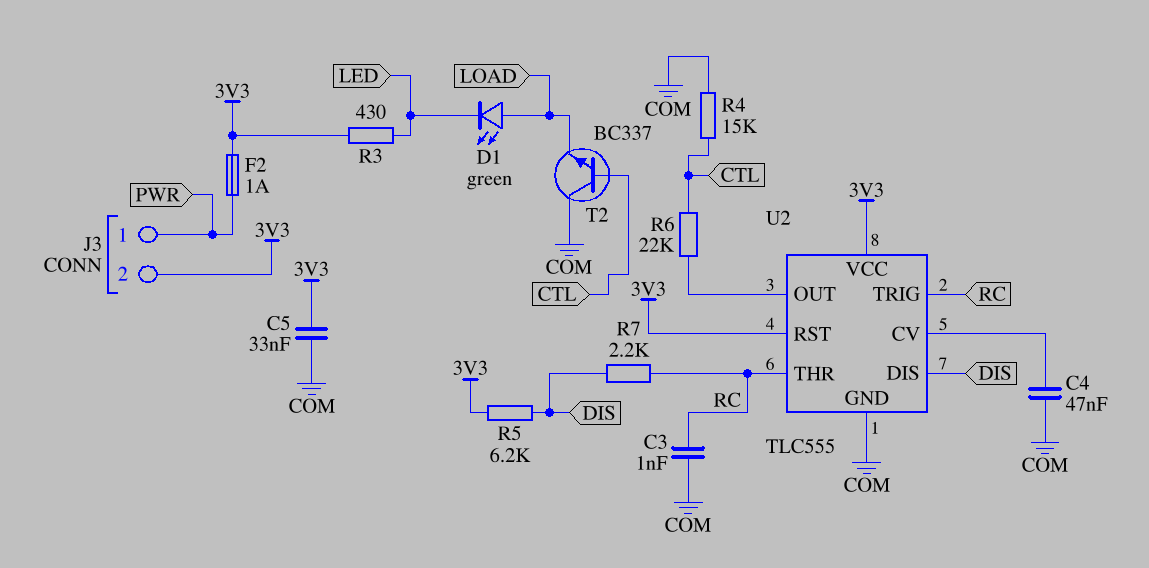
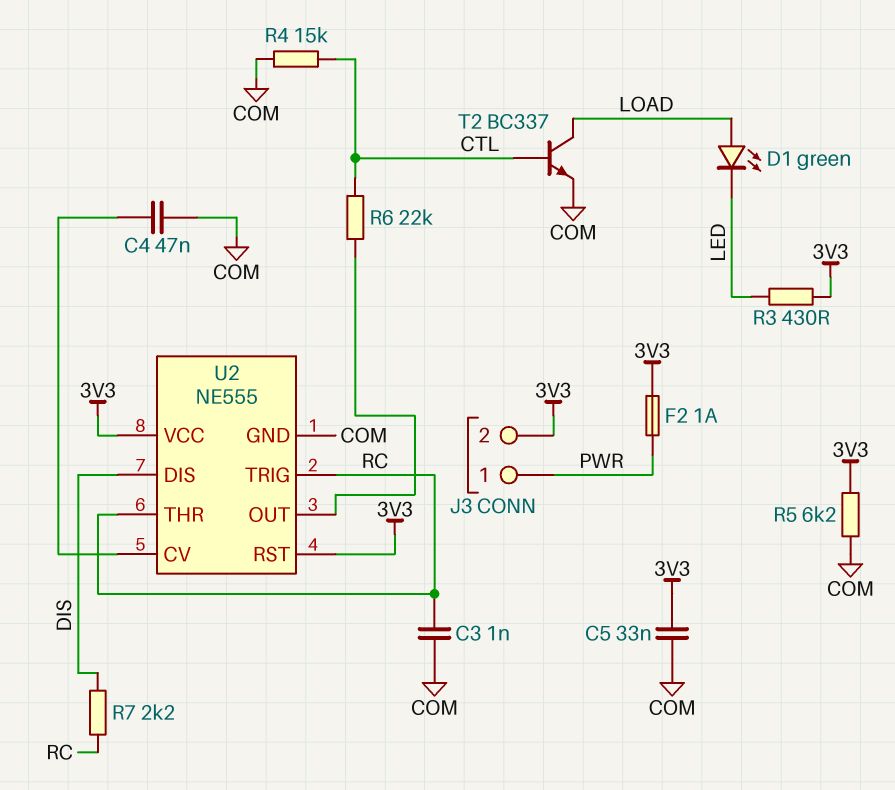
R5: 6.2k (3V3, DIS) -> 6.2k (3V3, COM)
T2: NPN BC337 (B CTL, C COM, E LOAD) -> NPN BC337 (B CTL, C LOAD, E COM)
U2: TLC555 -> NE555

